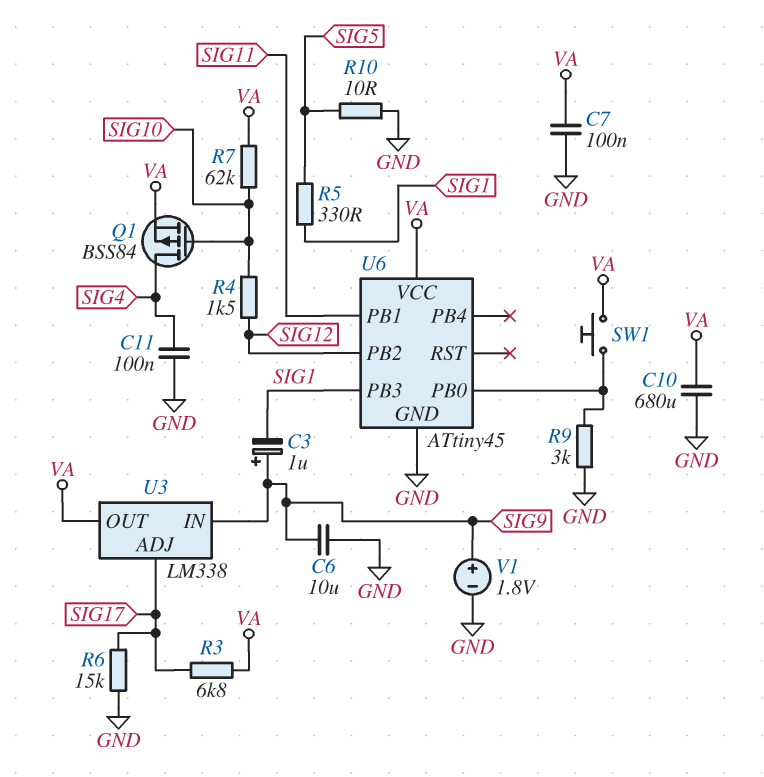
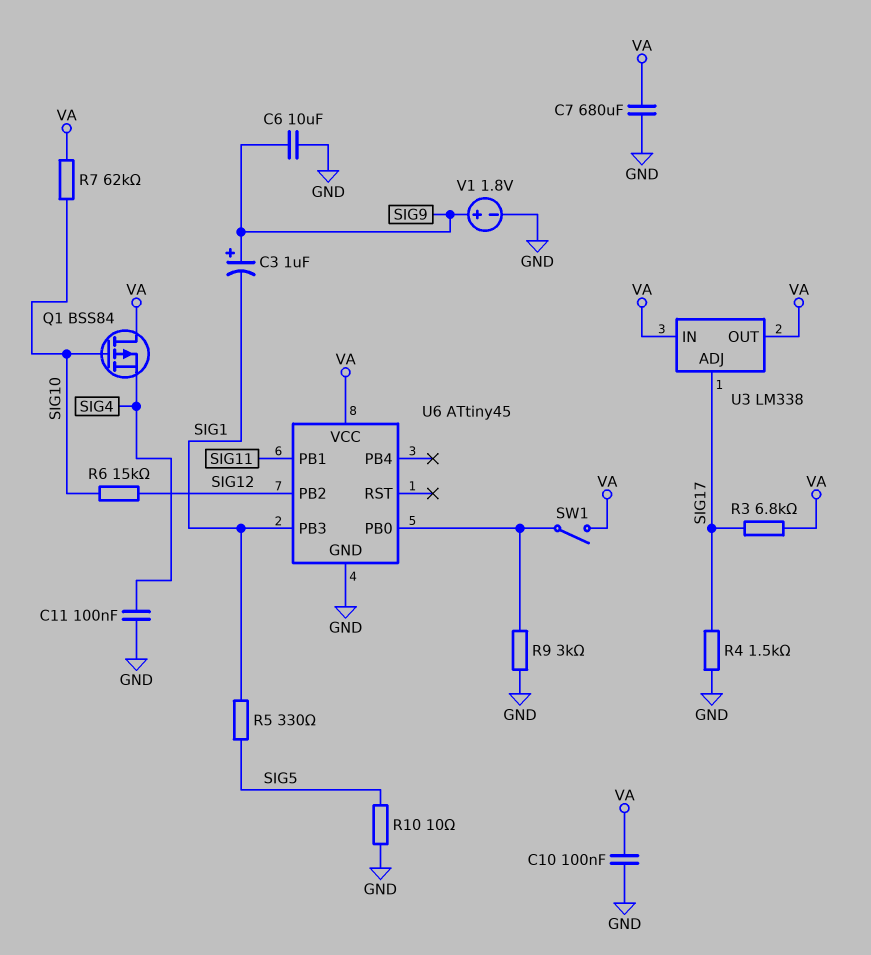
C7: 100nF (GND, VA) -> 680uF (GND, VA)
C10: 680uF (GND, VA) -> 100nF (GND, VA)
Q1: PMOS BSS84 (G SIG10, D SIG4, S VA) -> PMOS BSS84 (G SIG10, D VA, S SIG4)
R4: 1.5k (SIG10, SIG12) -> 1.5k (GND, SIG17)
R6: 15k (GND, SIG17) -> 15k (SIG10, SIG12)
SW1: button (U6/PB0, VA) -> switch (U6/PB0, VA)
U3 pin IN: SIG9 -> VA

